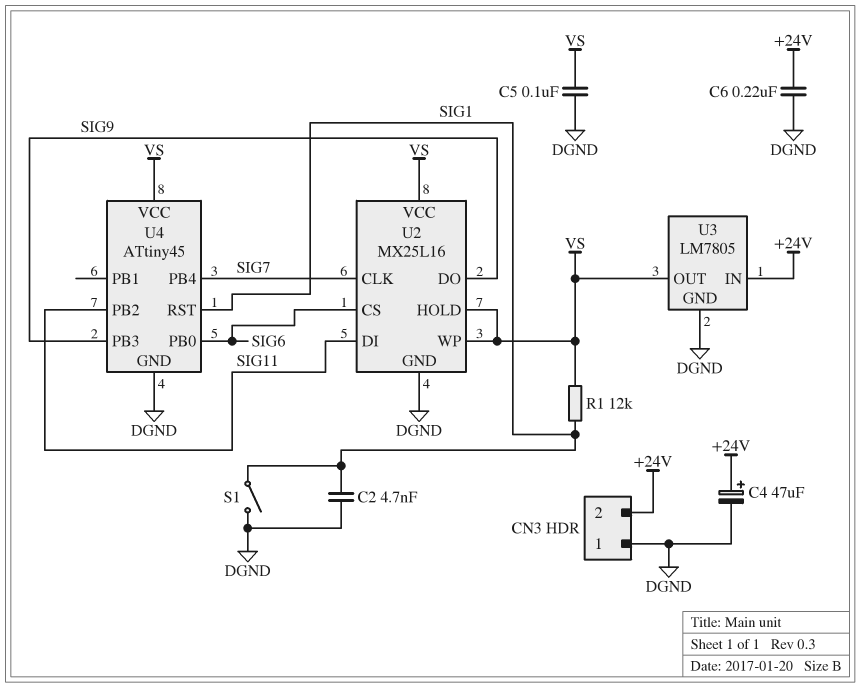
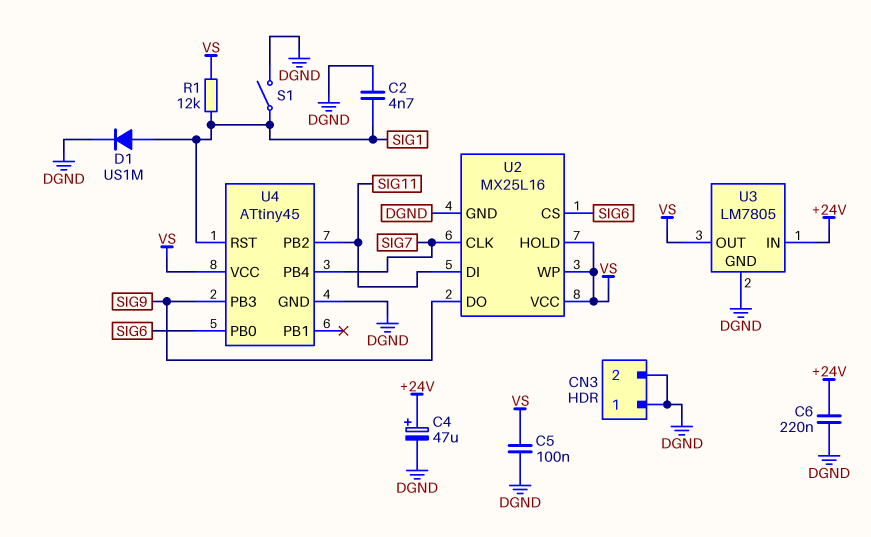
CN3 pin 2: +24V -> DGND
D1: none -> diode US1M (A SIG1, K DGND)

